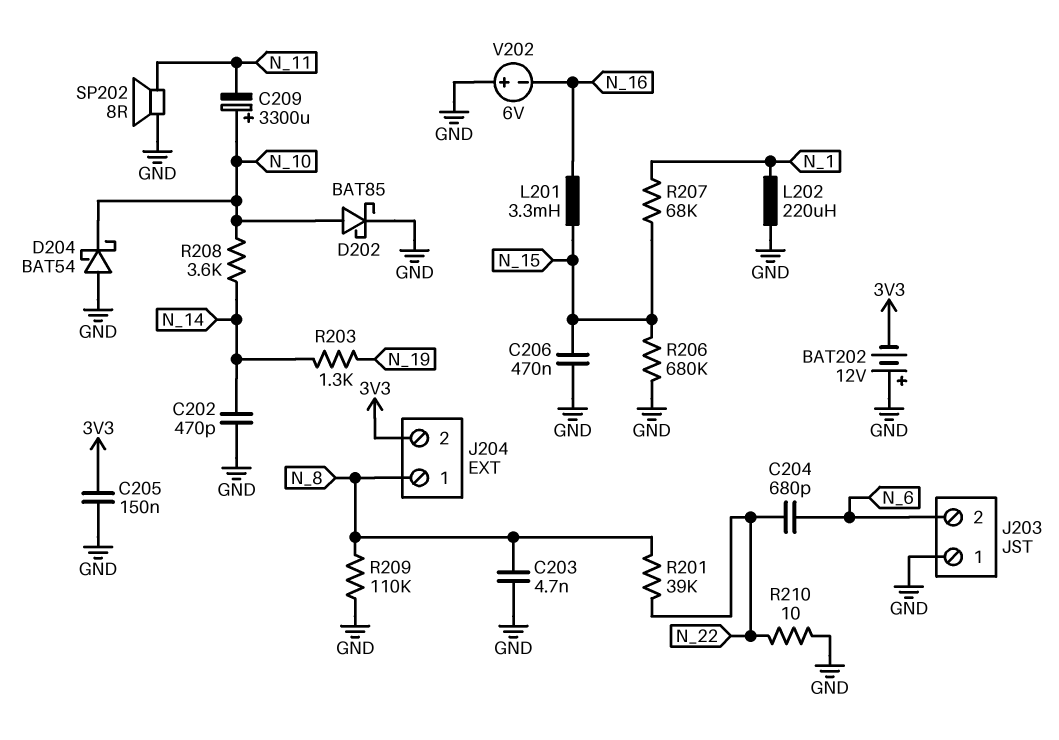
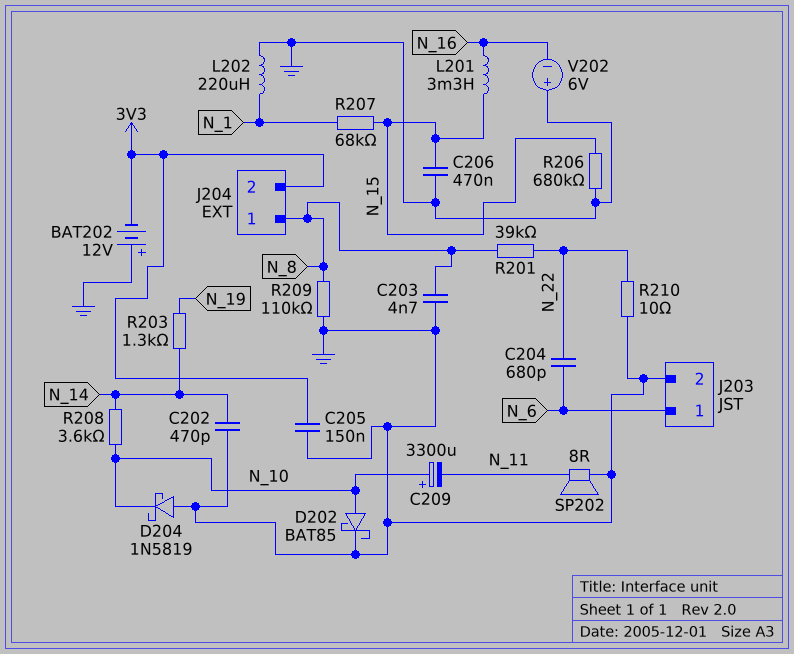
D204: schottky BAT54 (A GND, K N_10) -> schottky 1N5819 (A GND, K N_10)
J203 pin 1: GND -> N_6
J203 pin 2: N_6 -> GND

